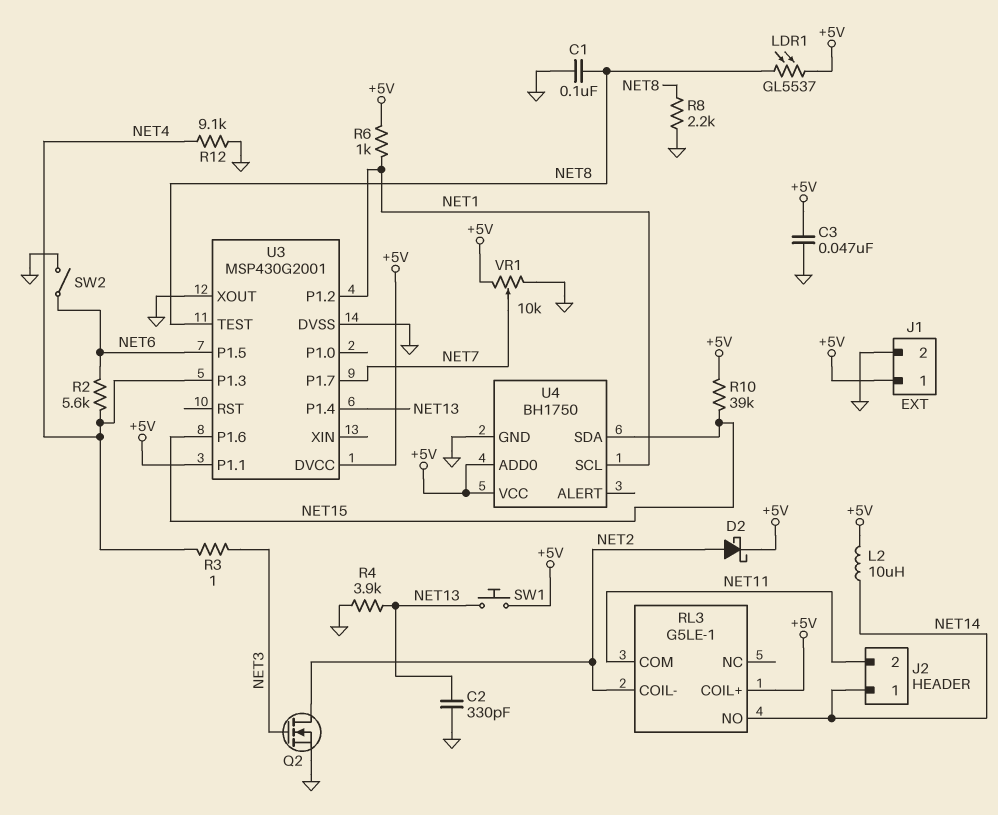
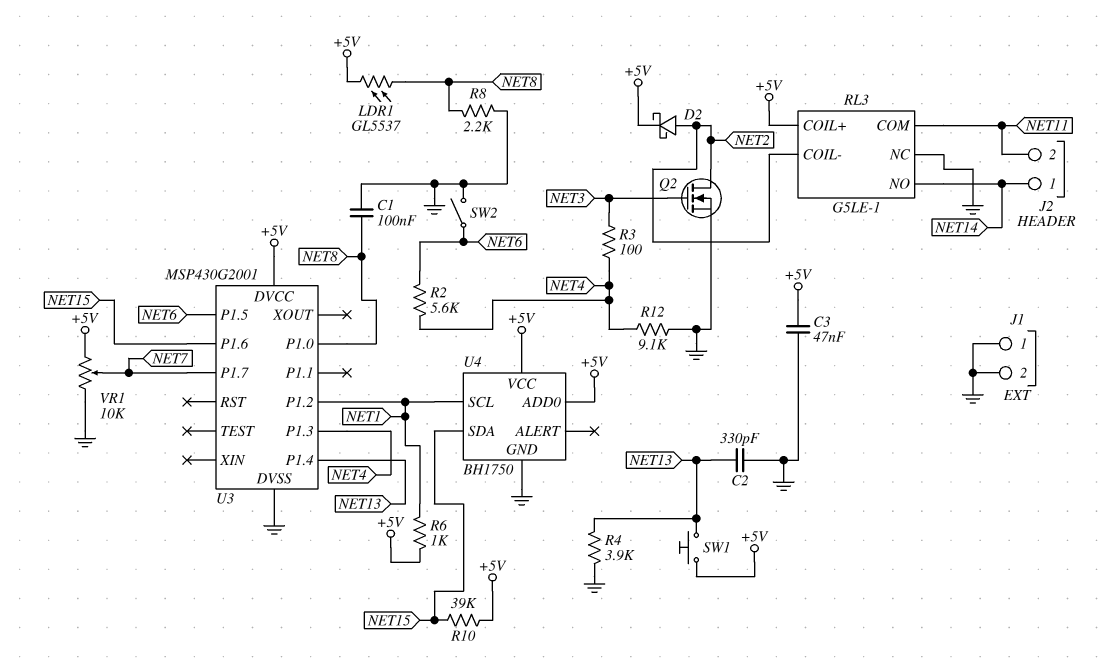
J1 pin 1: +5V -> GND
L2: 10uH (+5V, NET14) -> none
R3: 1 (NET3, NET4) -> 100 (NET3, NET4)
RL3 pin NC: none -> GND
U3 pin P1.0: none -> NET8
U3 pin P1.1: +5V -> none
U3 pin TEST: NET8 -> none
U3 pin XOUT: GND -> none

